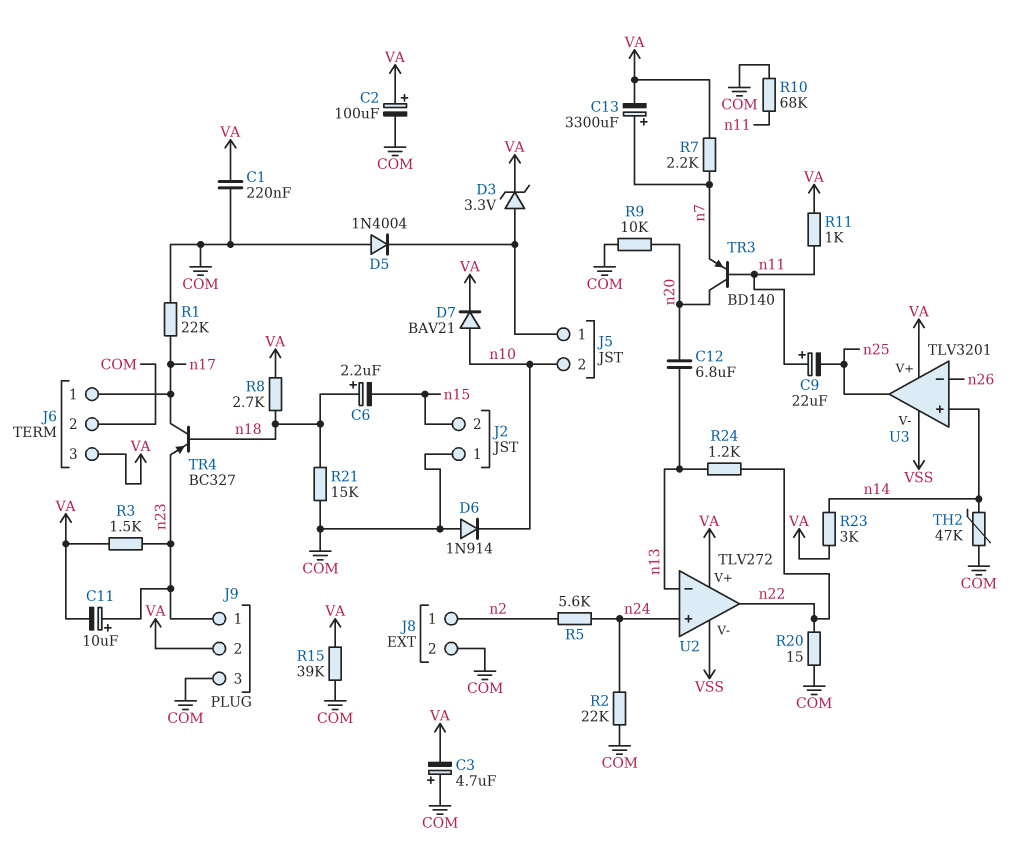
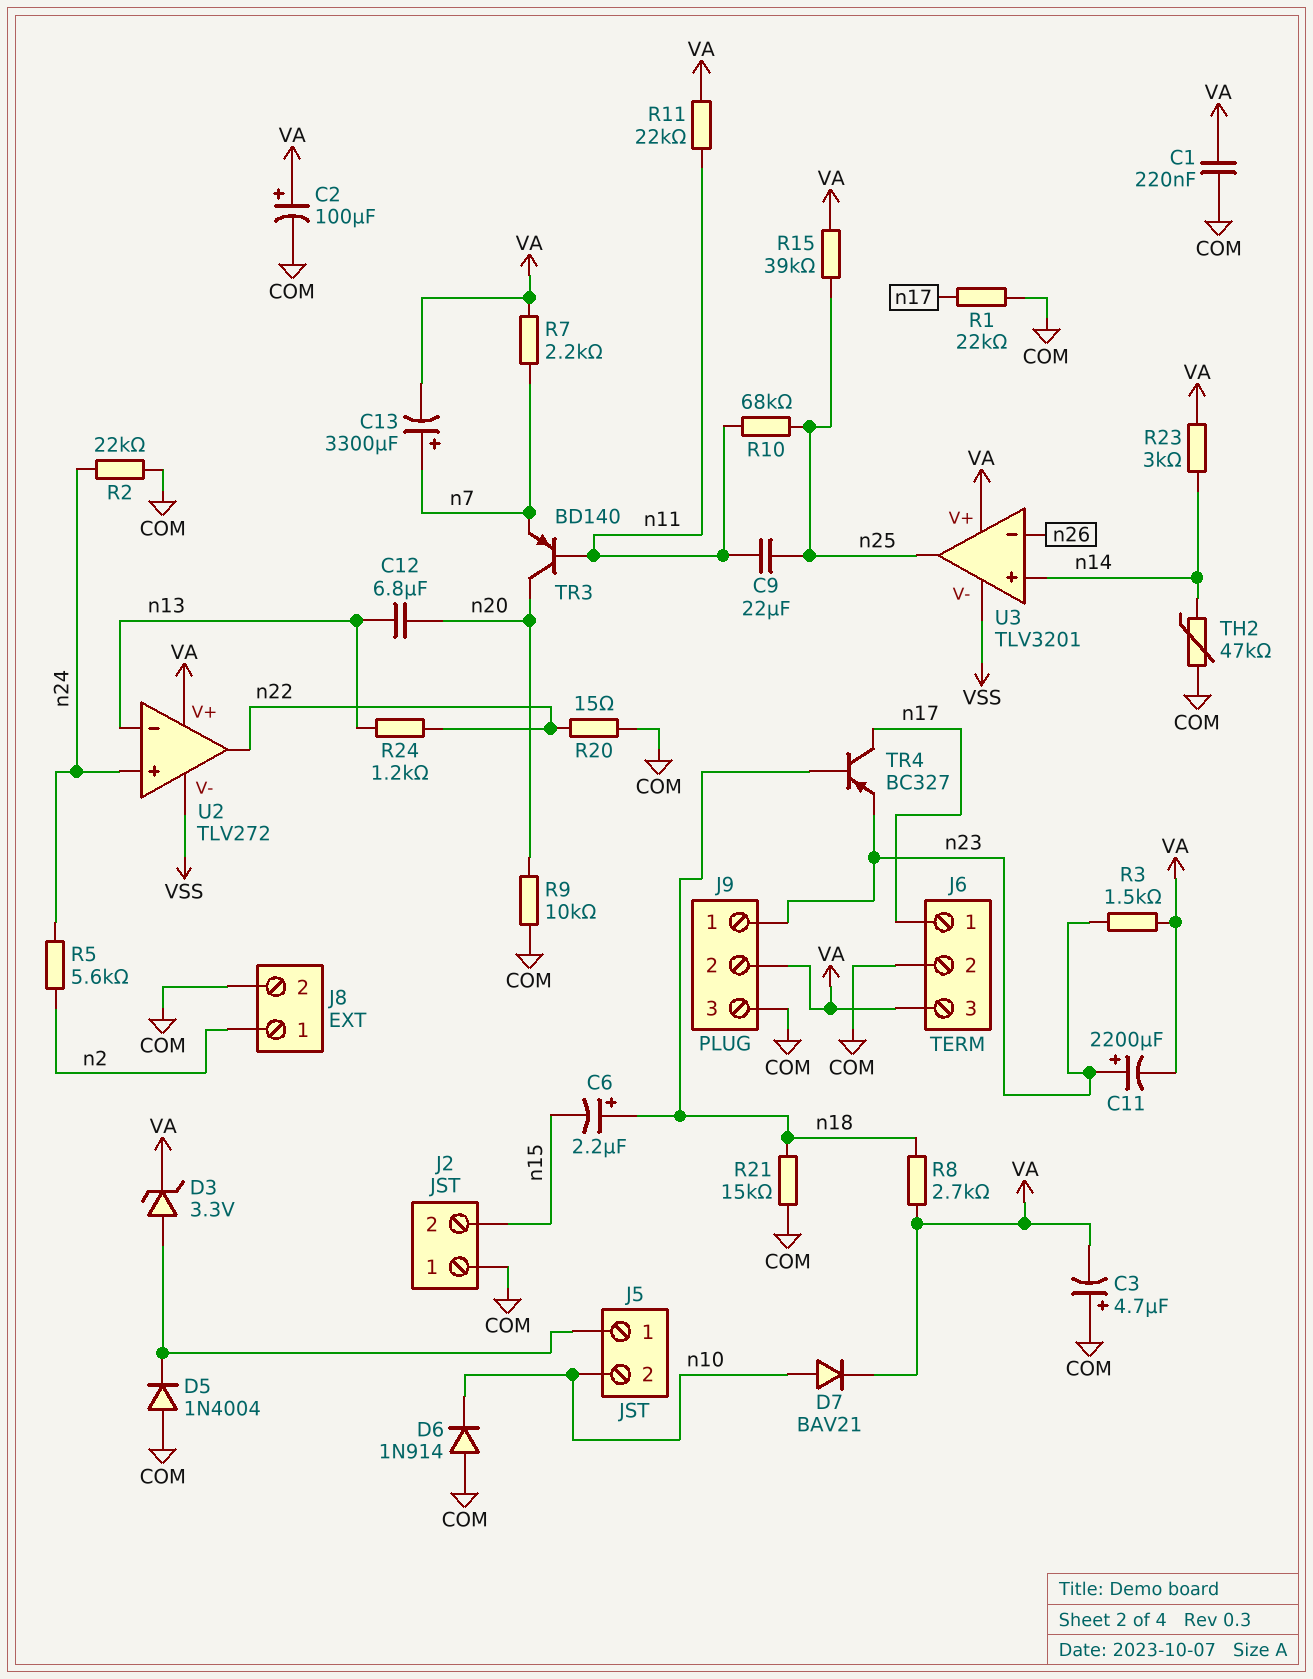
C9: 22uF (plus n11, minus n25) -> 22uF (n11, n25)
C11: 10uF (plus n23, minus VA) -> 2200uF (plus n23, minus VA)
R10: 68k (COM, n11) -> 68k (n11, n25)
R11: 1k (VA, n11) -> 22k (VA, n11)
R15: 39k (COM, VA) -> 39k (VA, n25)

